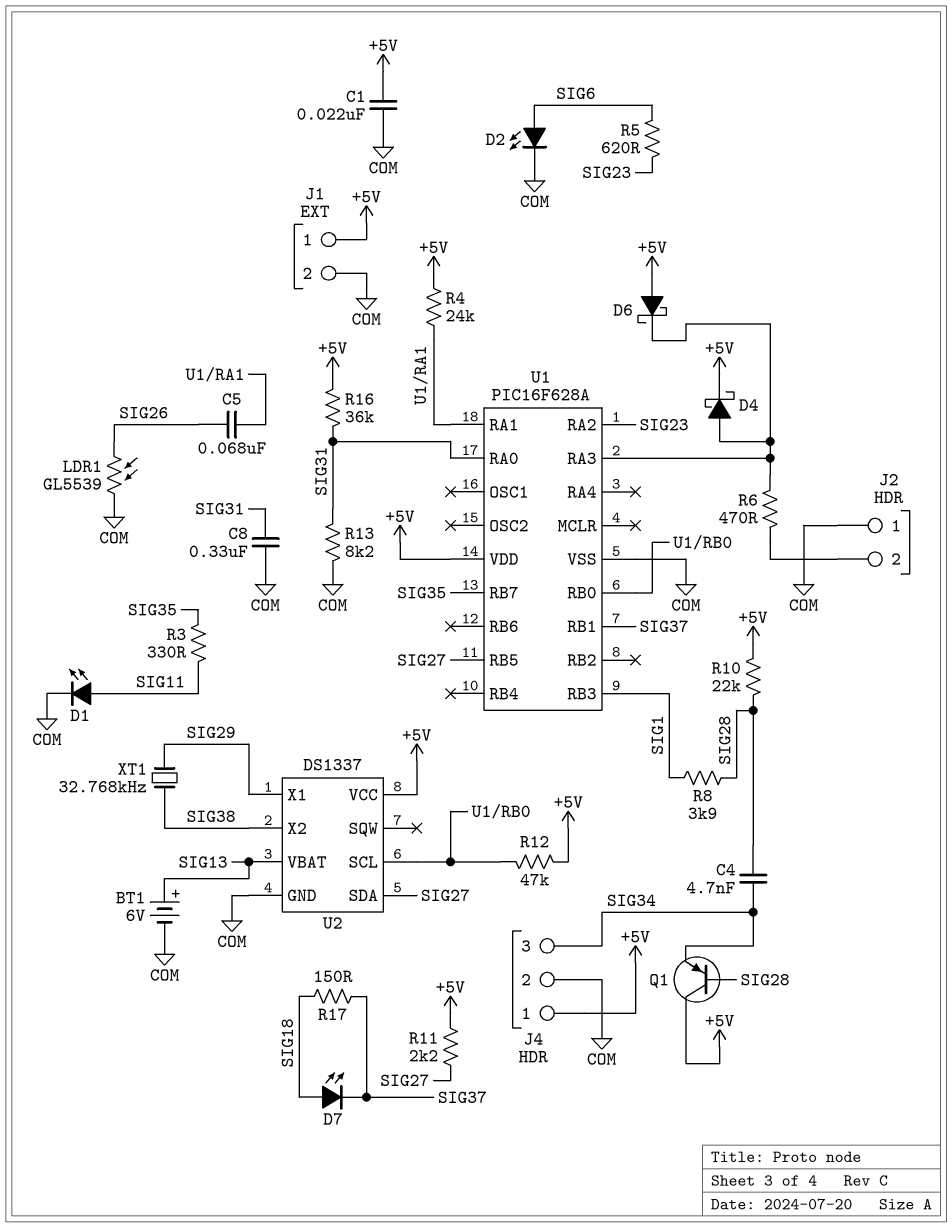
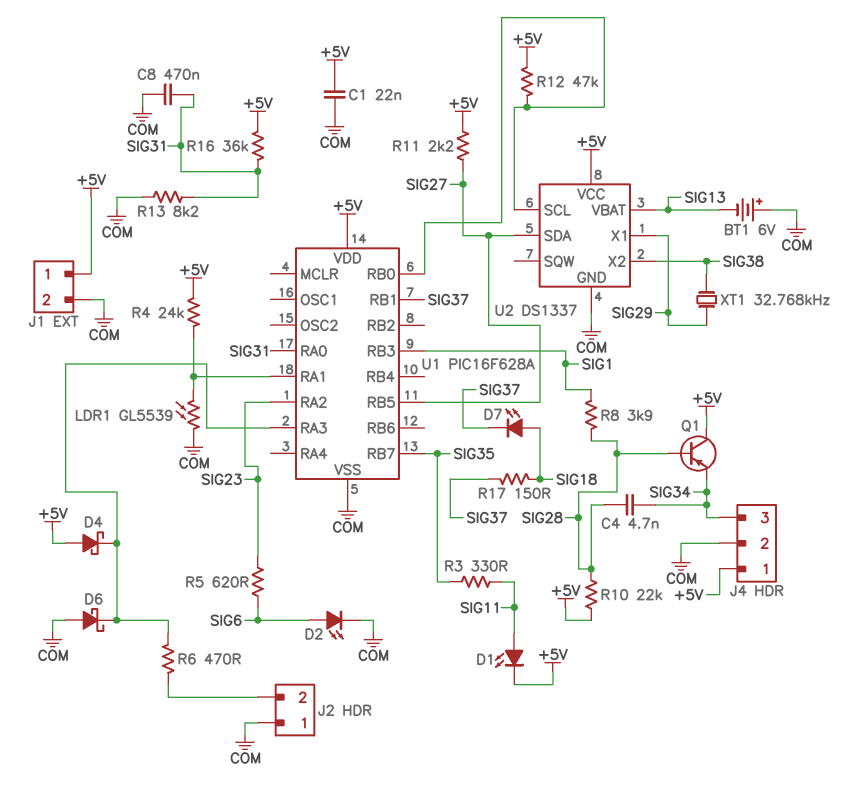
BT1: 6V (plus SIG13, minus COM) -> 6V (plus COM, minus SIG13)
C5: 68nF (SIG26, U1/RA1) -> none
C8: 330nF (COM, SIG31) -> 470nF (COM, SIG31)
D1: LED (A SIG11, K COM) -> LED (A SIG11, K +5V)
D4: schottky (A U1/RA3, K +5V) -> schottky (A +5V, K U1/RA3)
D6: schottky (A +5V, K U1/RA3) -> schottky (A COM, K U1/RA3)
LDR1: GL5539 (COM, SIG26) -> GL5539 (COM, U1/RA1)

